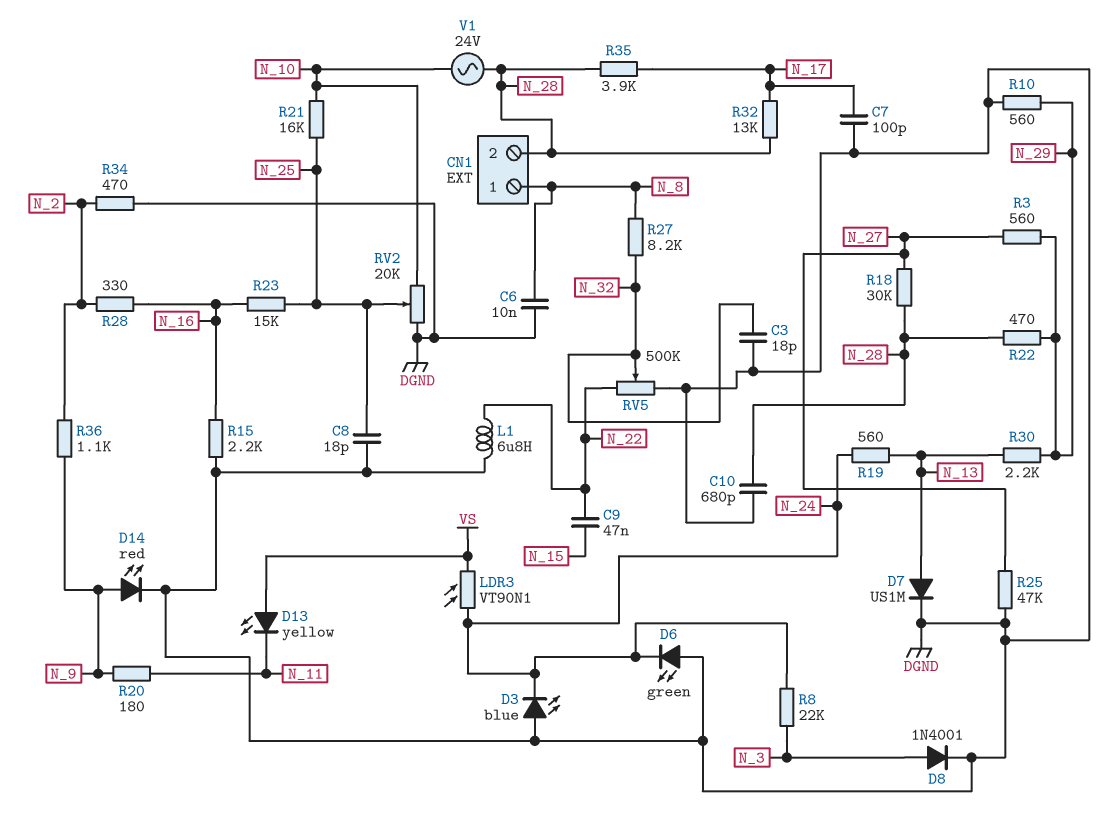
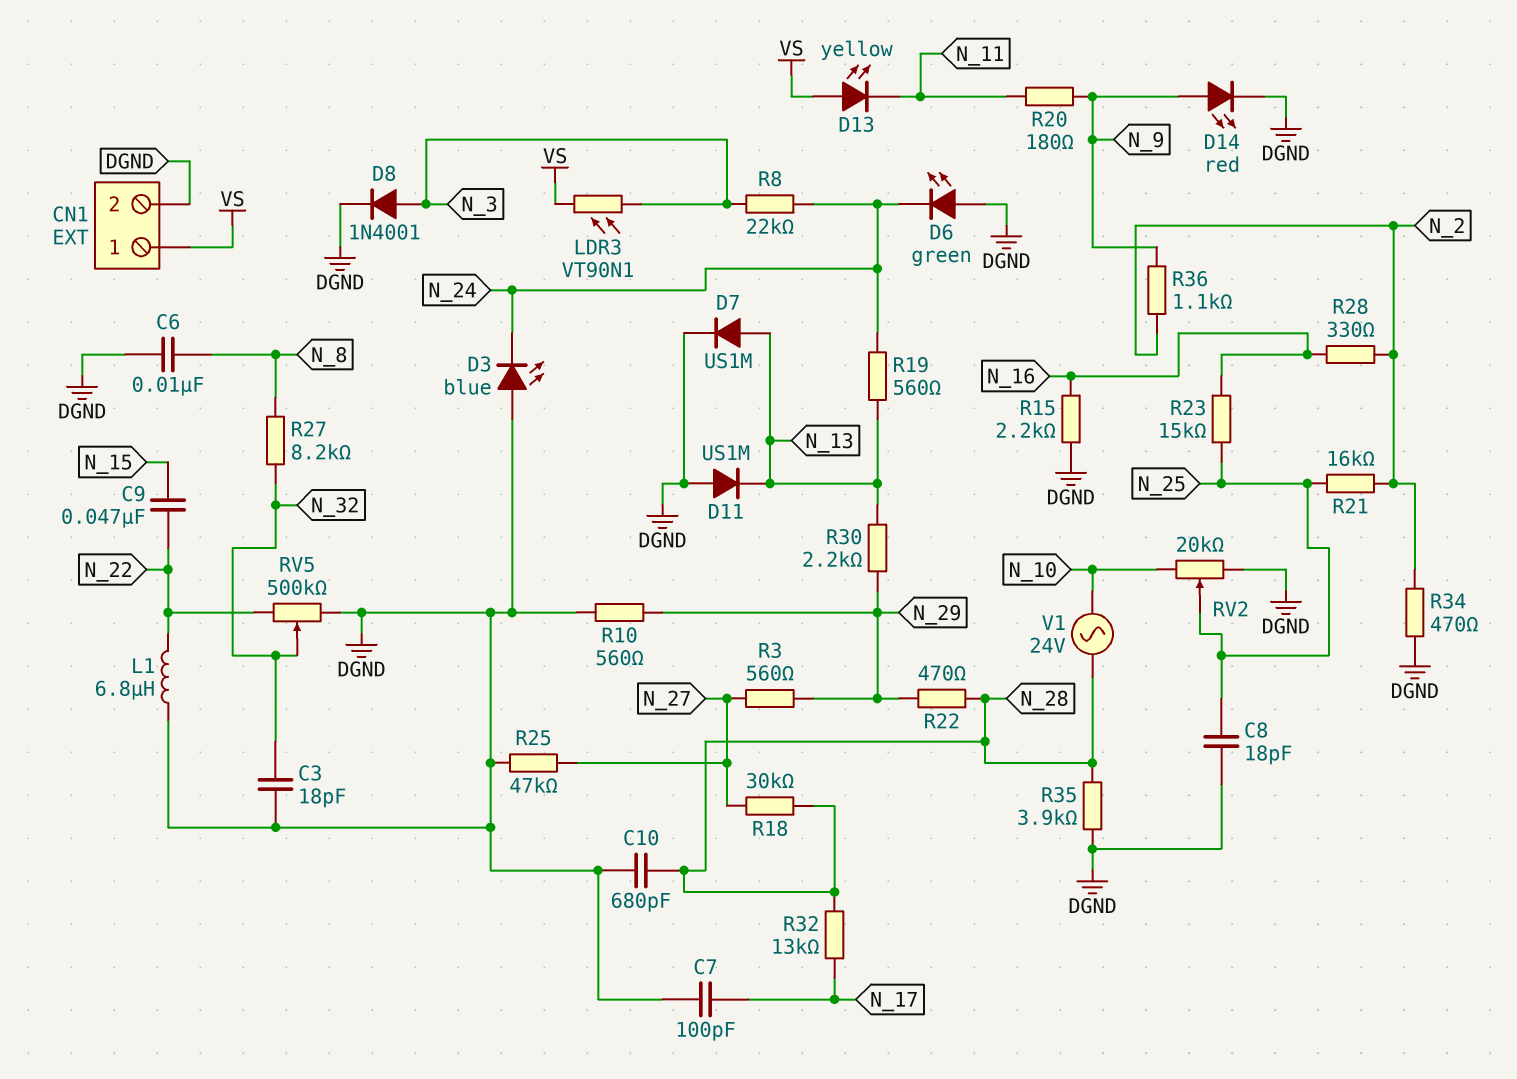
CN1 pin 1: N_8 -> VS
CN1 pin 2: N_28 -> DGND
D11: none -> diode US1M (A DGND, K N_13)
LDR3: VT90N1 (N_24, VS) -> VT90N1 (N_3, VS)
R21: 16k (N_10, N_25) -> 16k (N_2, N_25)
R35: 3.9k (N_17, N_28) -> 3.9k (DGND, N_28)

